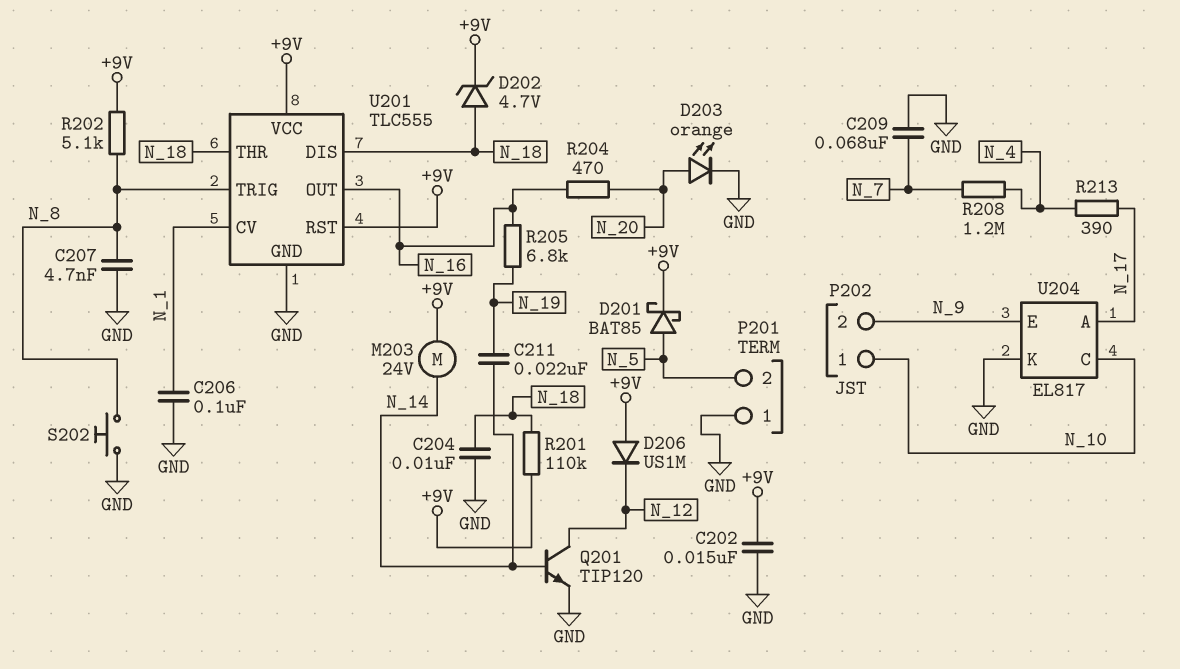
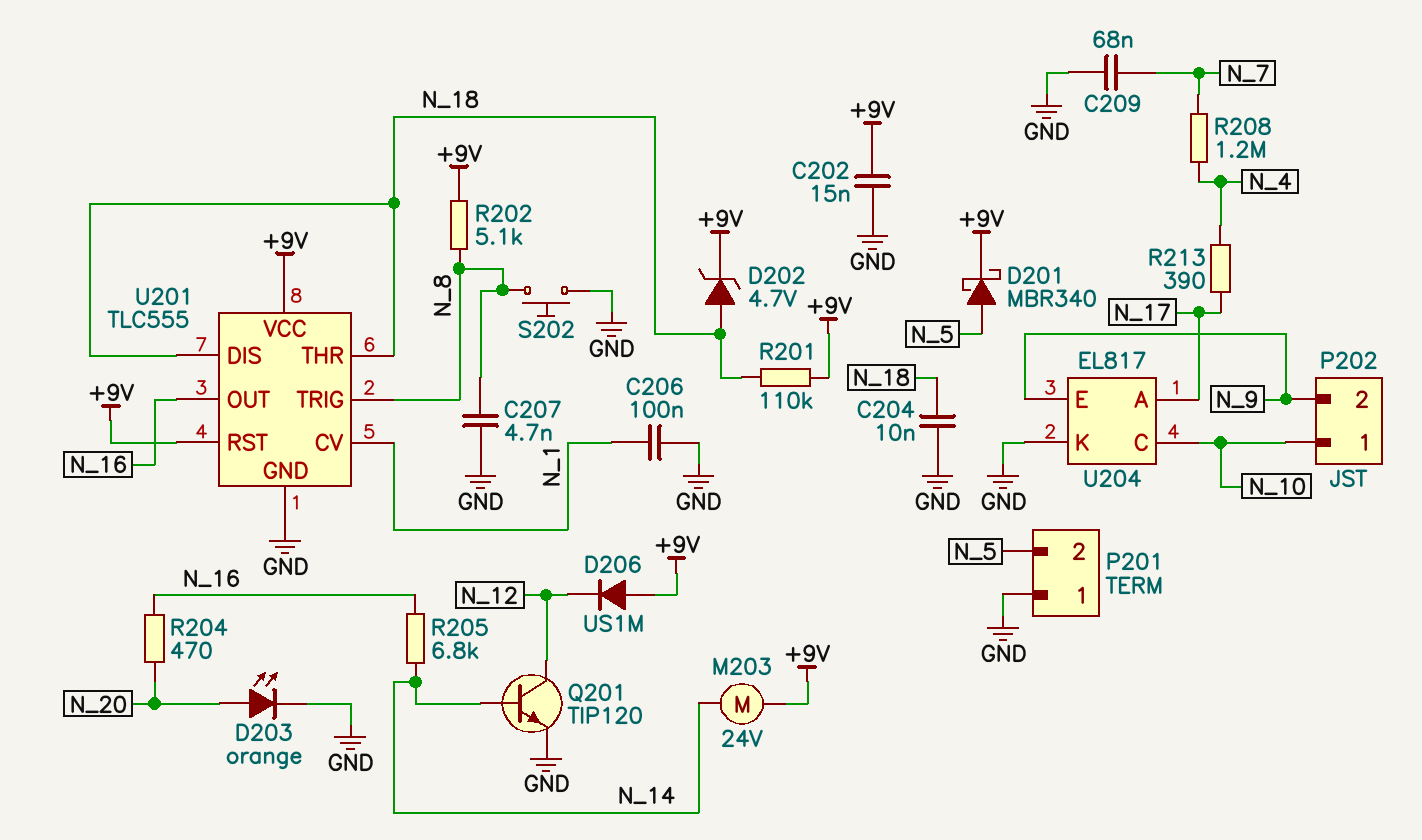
C211: 22nF (N_14, N_19) -> none
D201: schottky BAT85 (A N_5, K +9V) -> schottky MBR340 (A N_5, K +9V)
R205: 6.8k (N_16, N_19) -> 6.8k (N_14, N_16)

